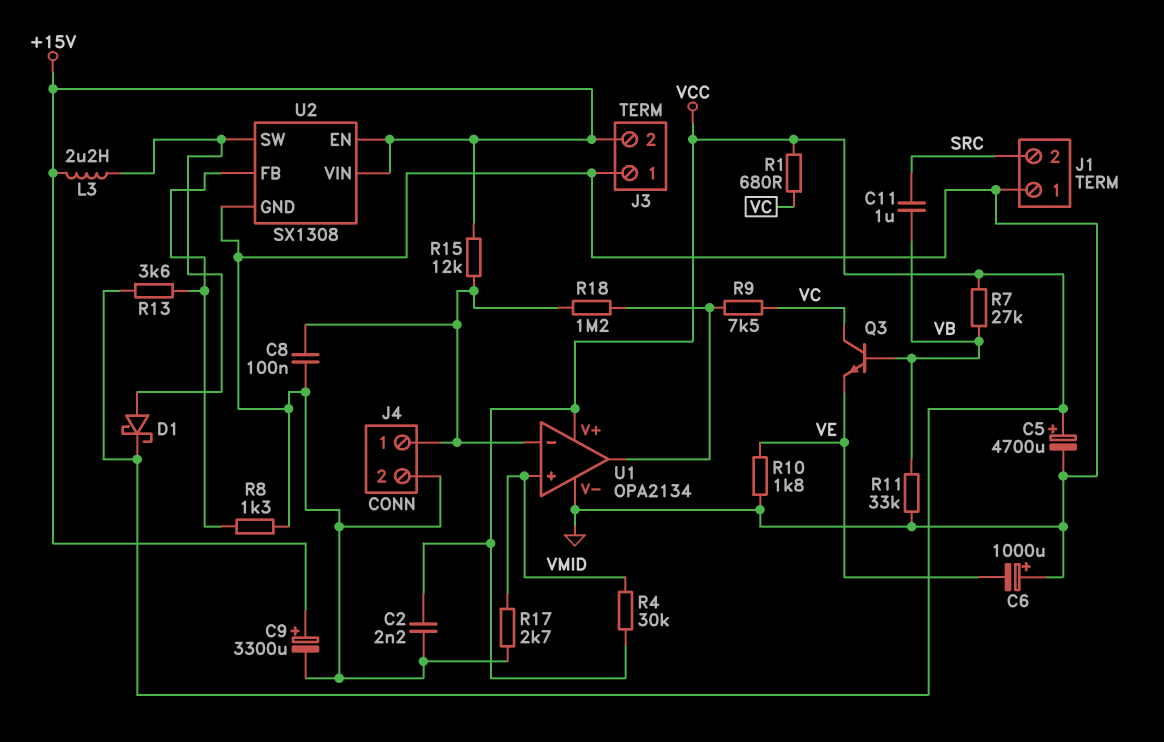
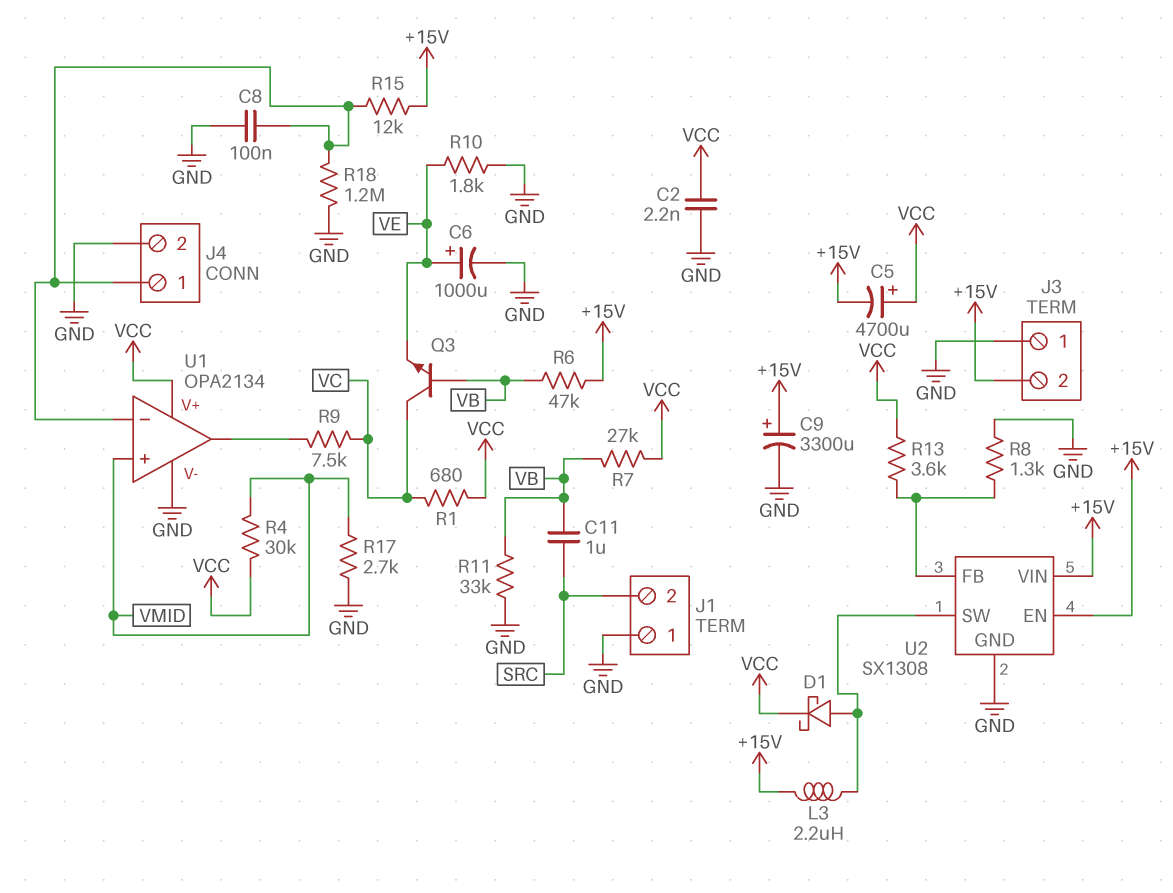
C5: 4700uF (plus VCC, minus GND) -> 4700uF (plus VCC, minus +15V)
C6: 1000uF (plus GND, minus VE) -> 1000uF (plus VE, minus GND)
R6: none -> 47k (+15V, VB)
R18: 1.2M (J4/1, U1/out) -> 1.2M (GND, J4/1)

